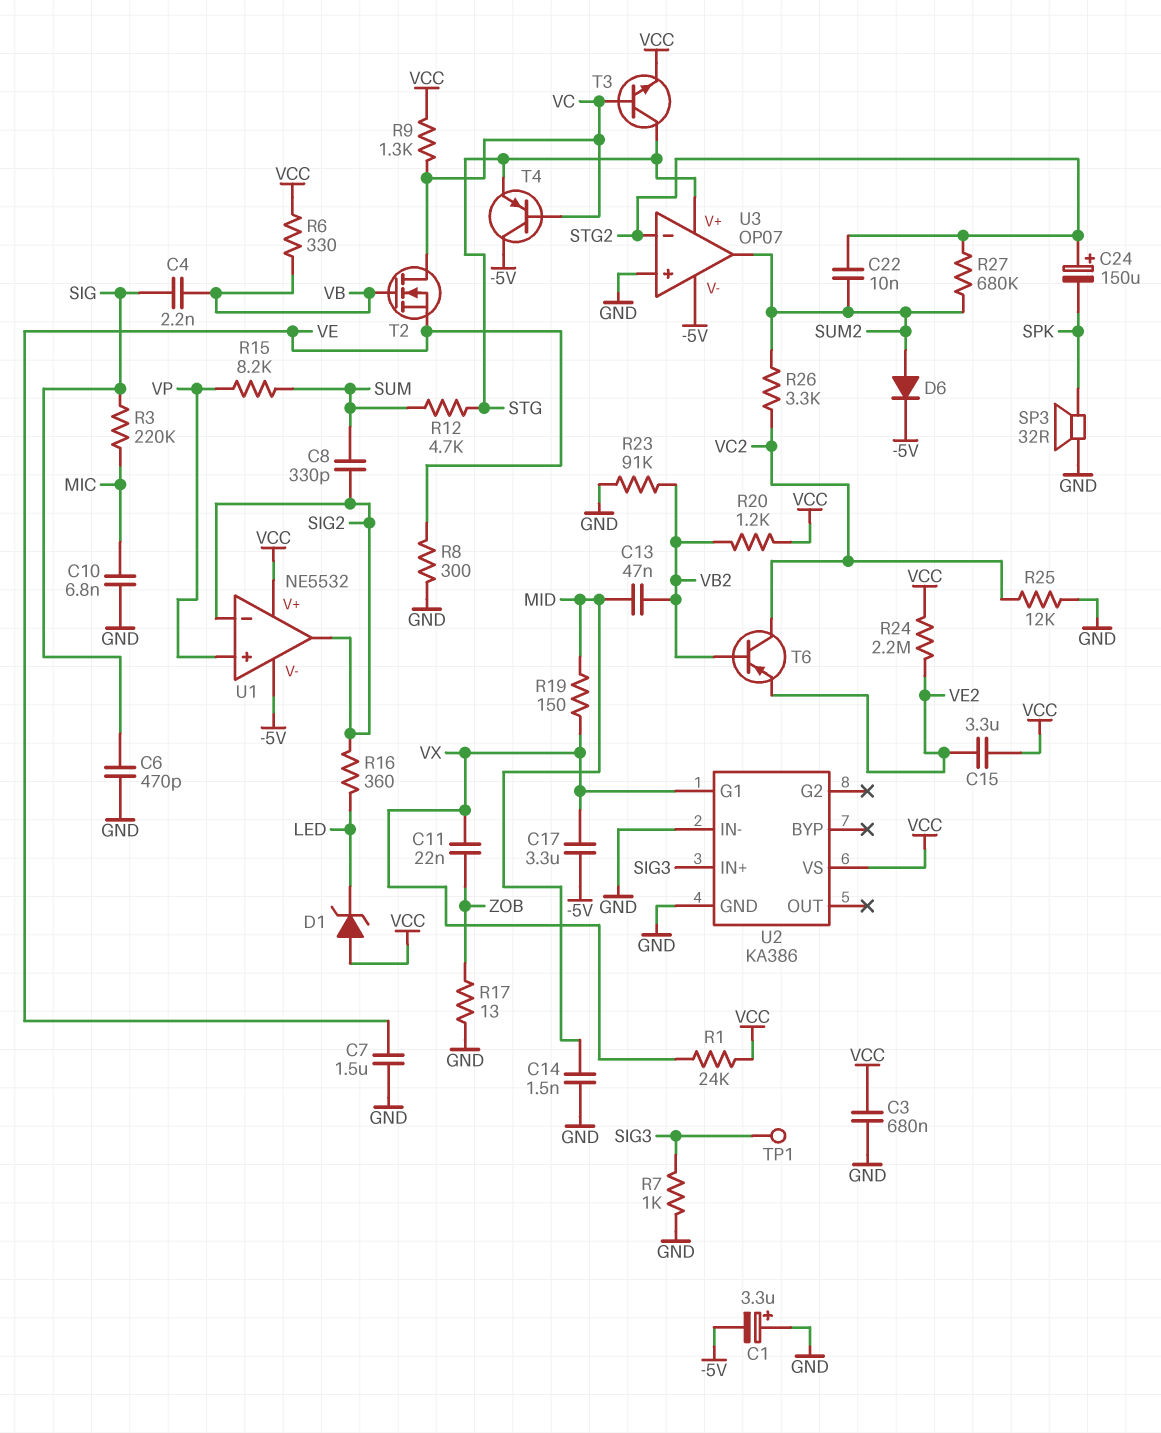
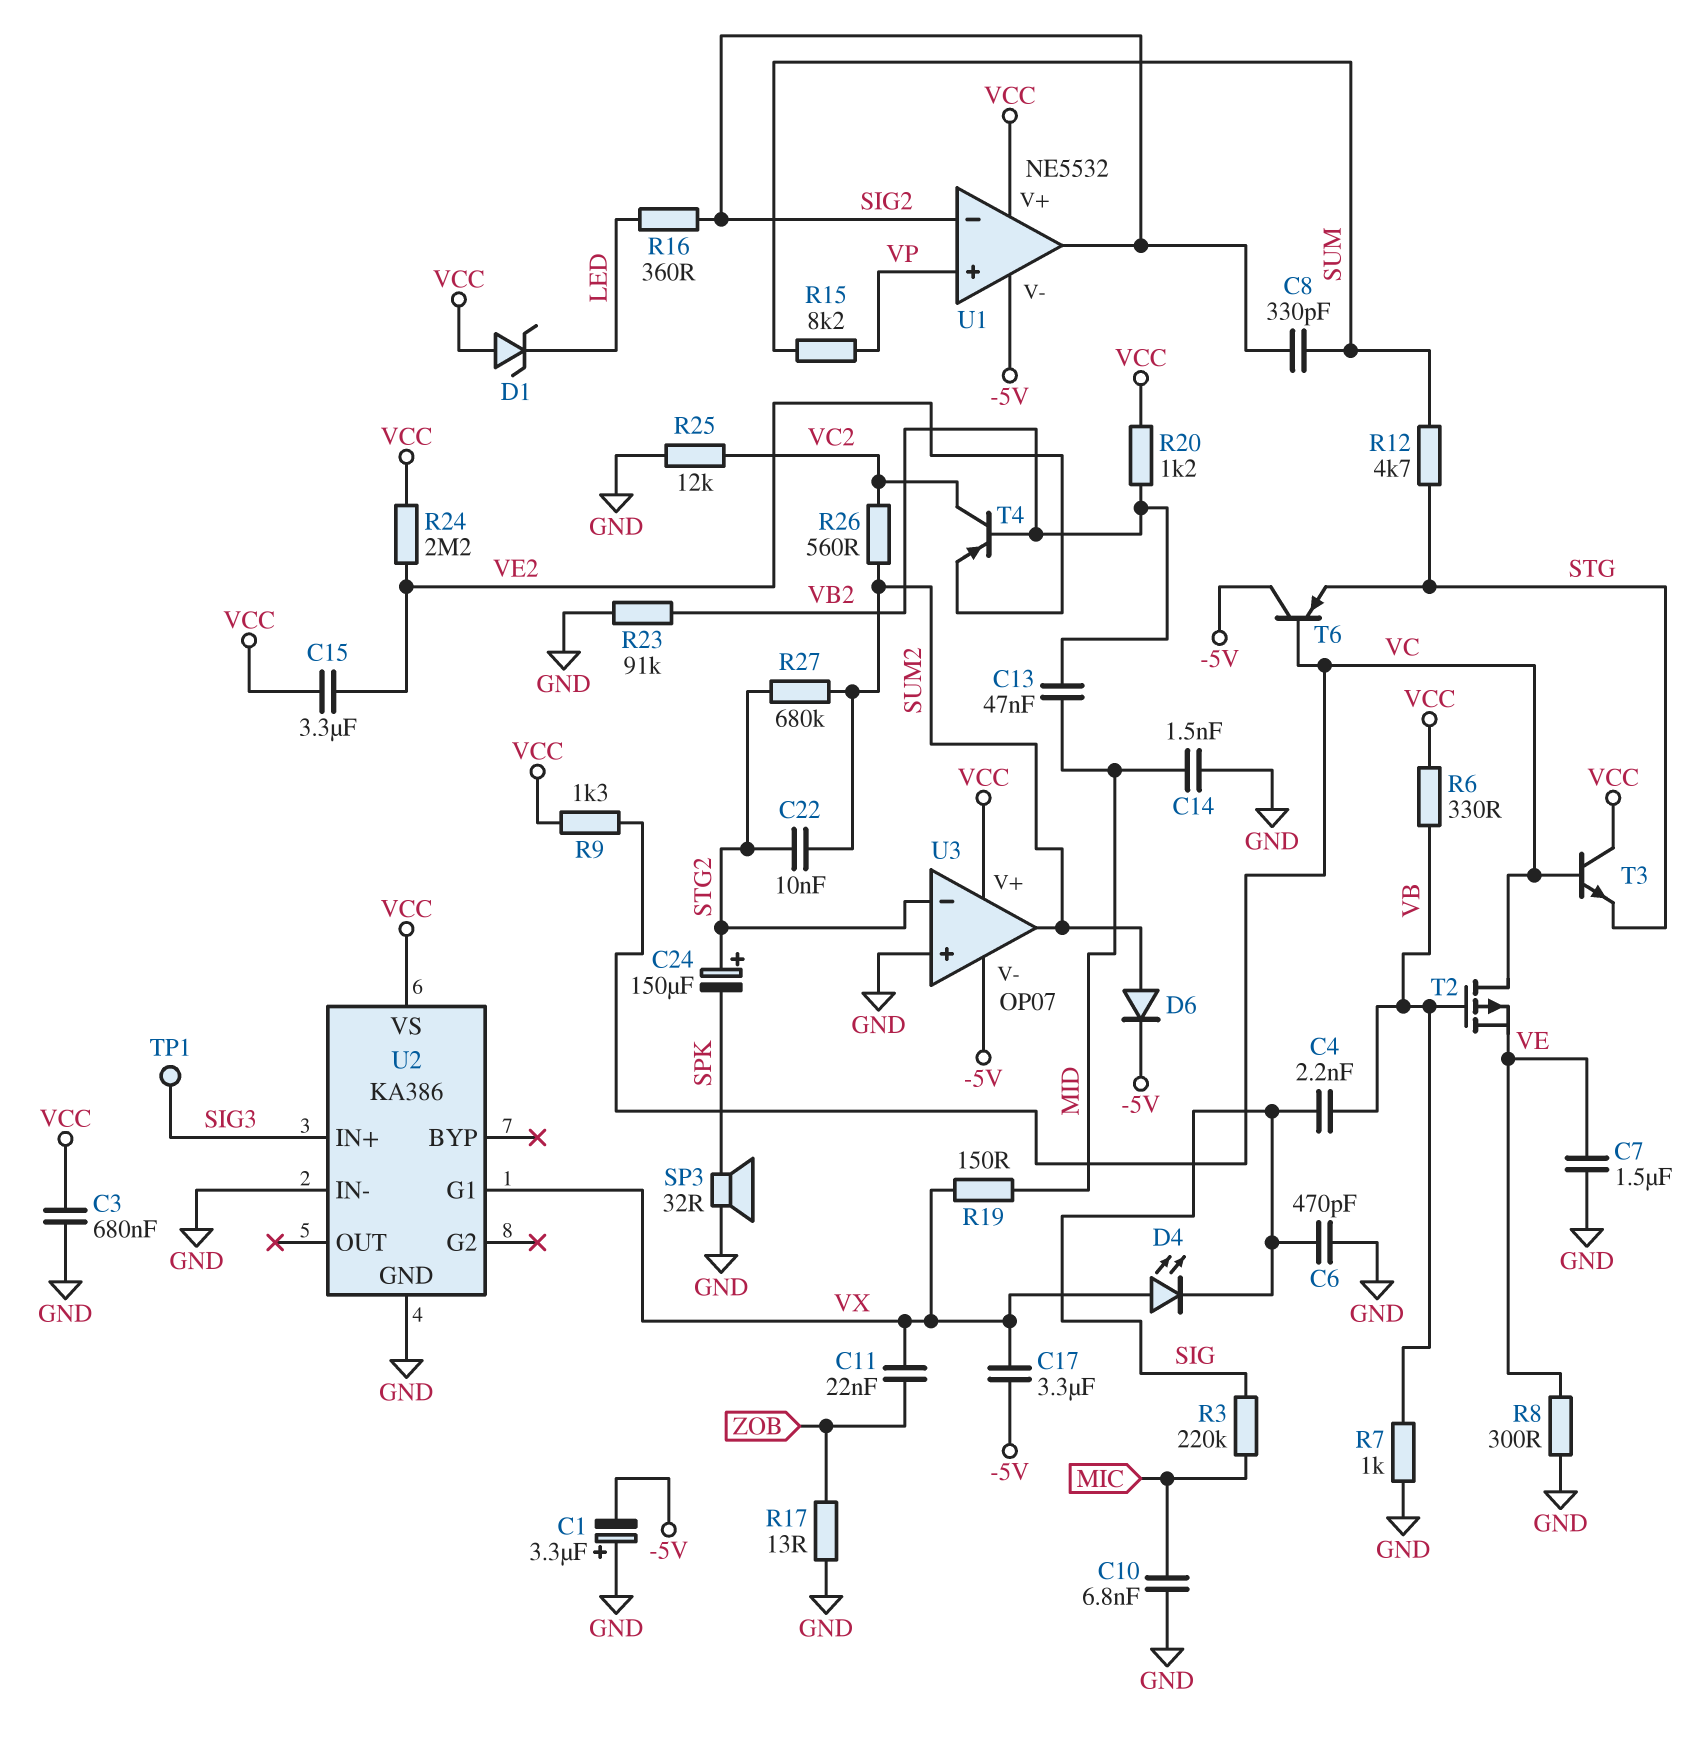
D4: none -> LED (A VX, K SIG)
R1: 24k (VCC, VX) -> none
R7: 1k (GND, SIG3) -> 1k (GND, VB)
R26: 3.3k (SUM2, VC2) -> 560 (SUM2, VC2)
T2: NMOS (G VB, D VC, S VE) -> PMOS (G VB, D VC, S VE)
T3: NPN (B VC, C STG, E VCC) -> NPN (B VC, C VCC, E STG)
T4: PNP (B VC, C -5V, E STG) -> PNP (B VB2, C VC2, E VE2)
T6: PNP (B VB2, C VC2, E VE2) -> PNP (B VC, C -5V, E STG)
U3 pin V+: STG -> VCC

